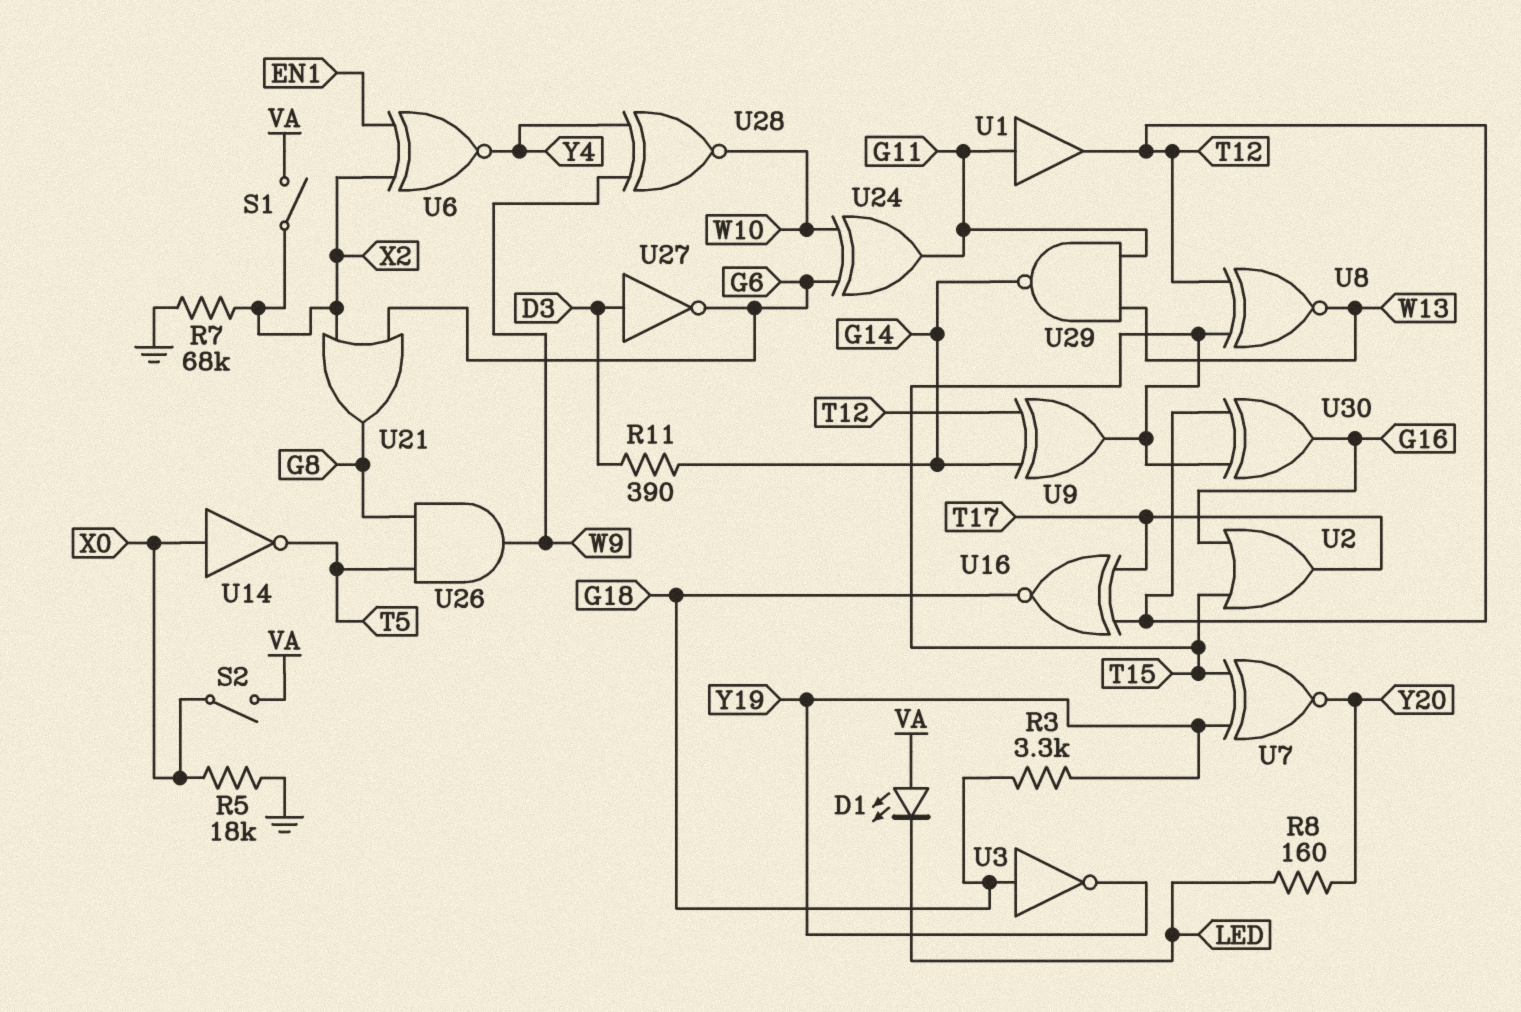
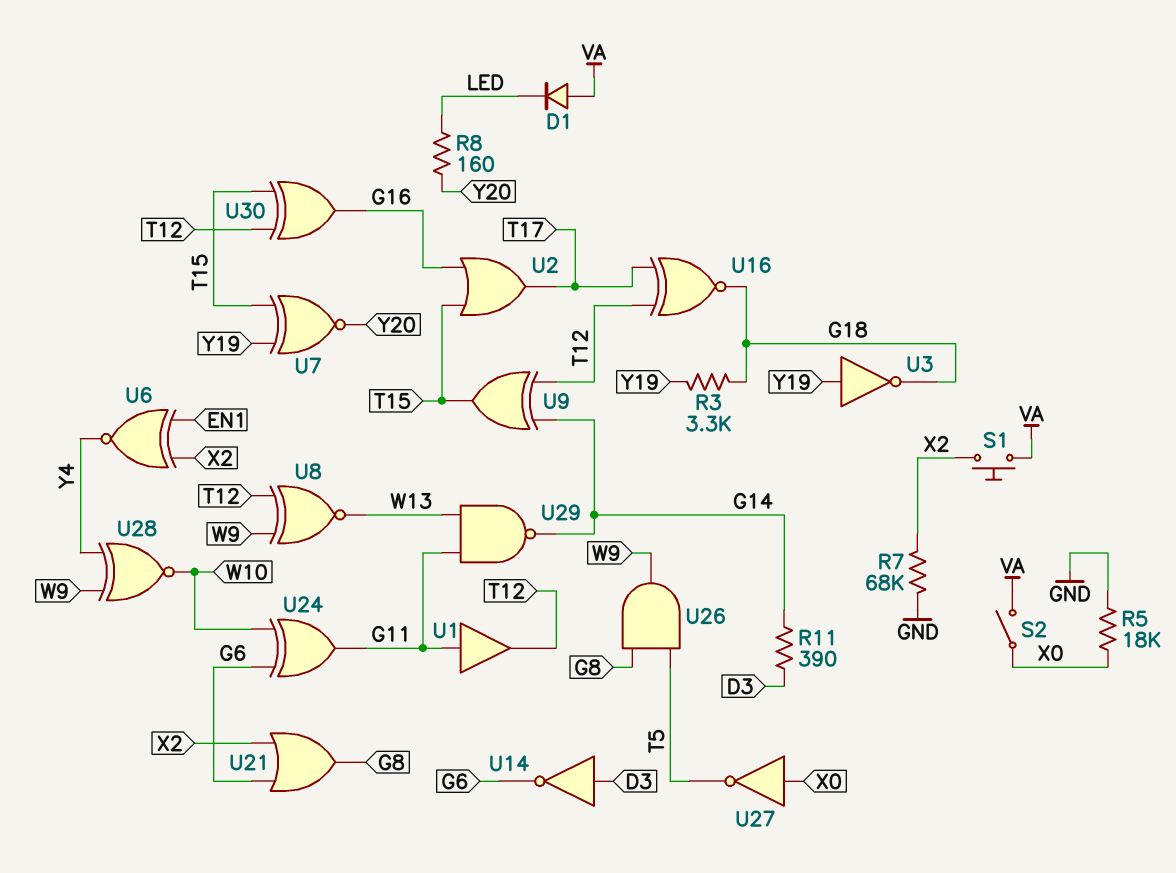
D1: LED (A VA, K LED) -> diode (A VA, K LED)
S1: switch (VA, X2) -> button (VA, X2)
U3: NOT (in G18, out Y19) -> NOT (in Y19, out G18)
U8: XNOR (in T12, in T15, out W13) -> XNOR (in T12, in W9, out W13)
U14: NOT (in X0, out T5) -> NOT (in D3, out G6)
U27: NOT (in D3, out G6) -> NOT (in X0, out T5)

